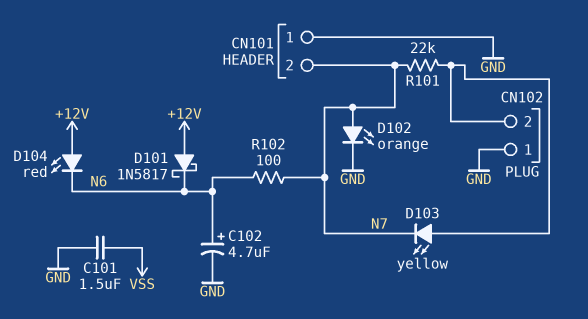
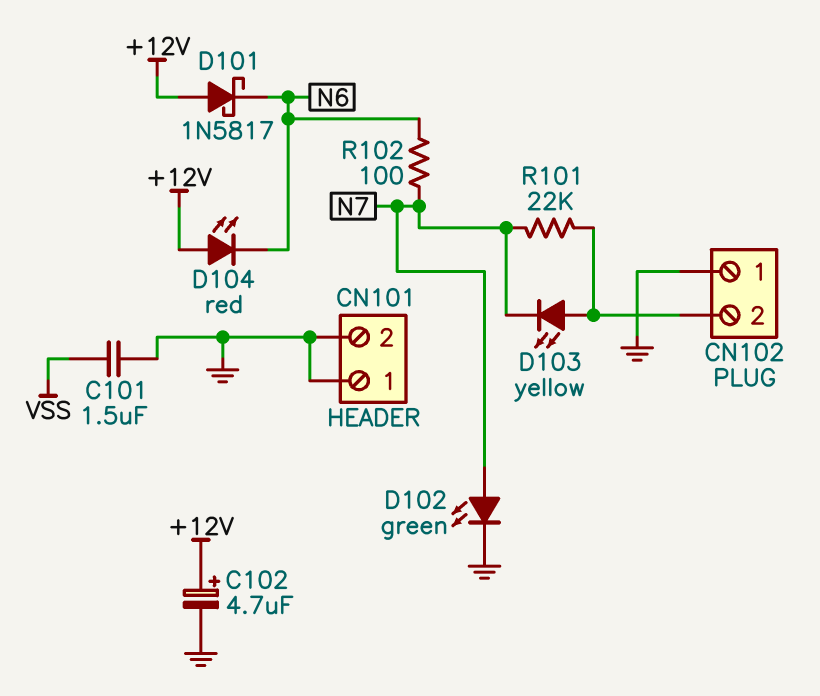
C102: 4.7uF (plus N6, minus GND) -> 4.7uF (plus +12V, minus GND)
CN101 pin 2: N7 -> GND
D102: LED orange (A N7, K GND) -> LED green (A N7, K GND)

